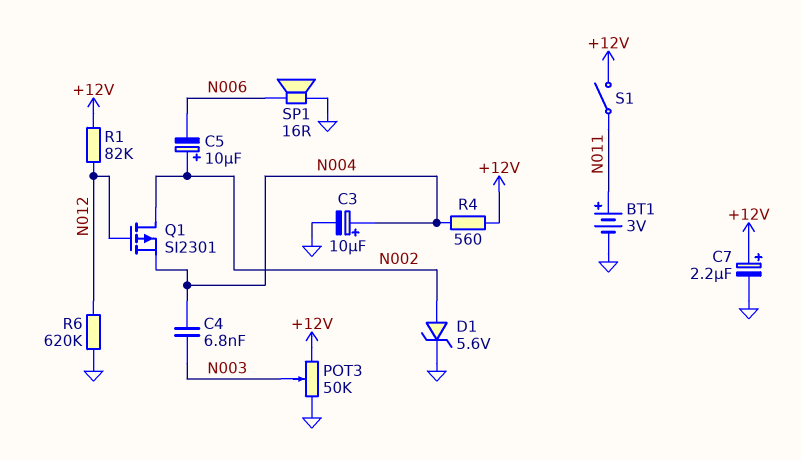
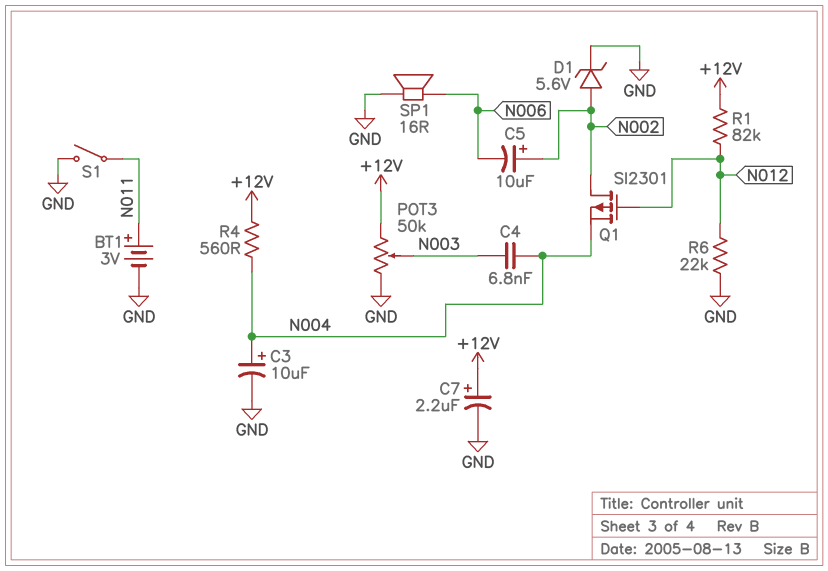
R6: 620k (GND, N012) -> 22k (GND, N012)
S1: switch (+12V, N011) -> switch (GND, N011)

